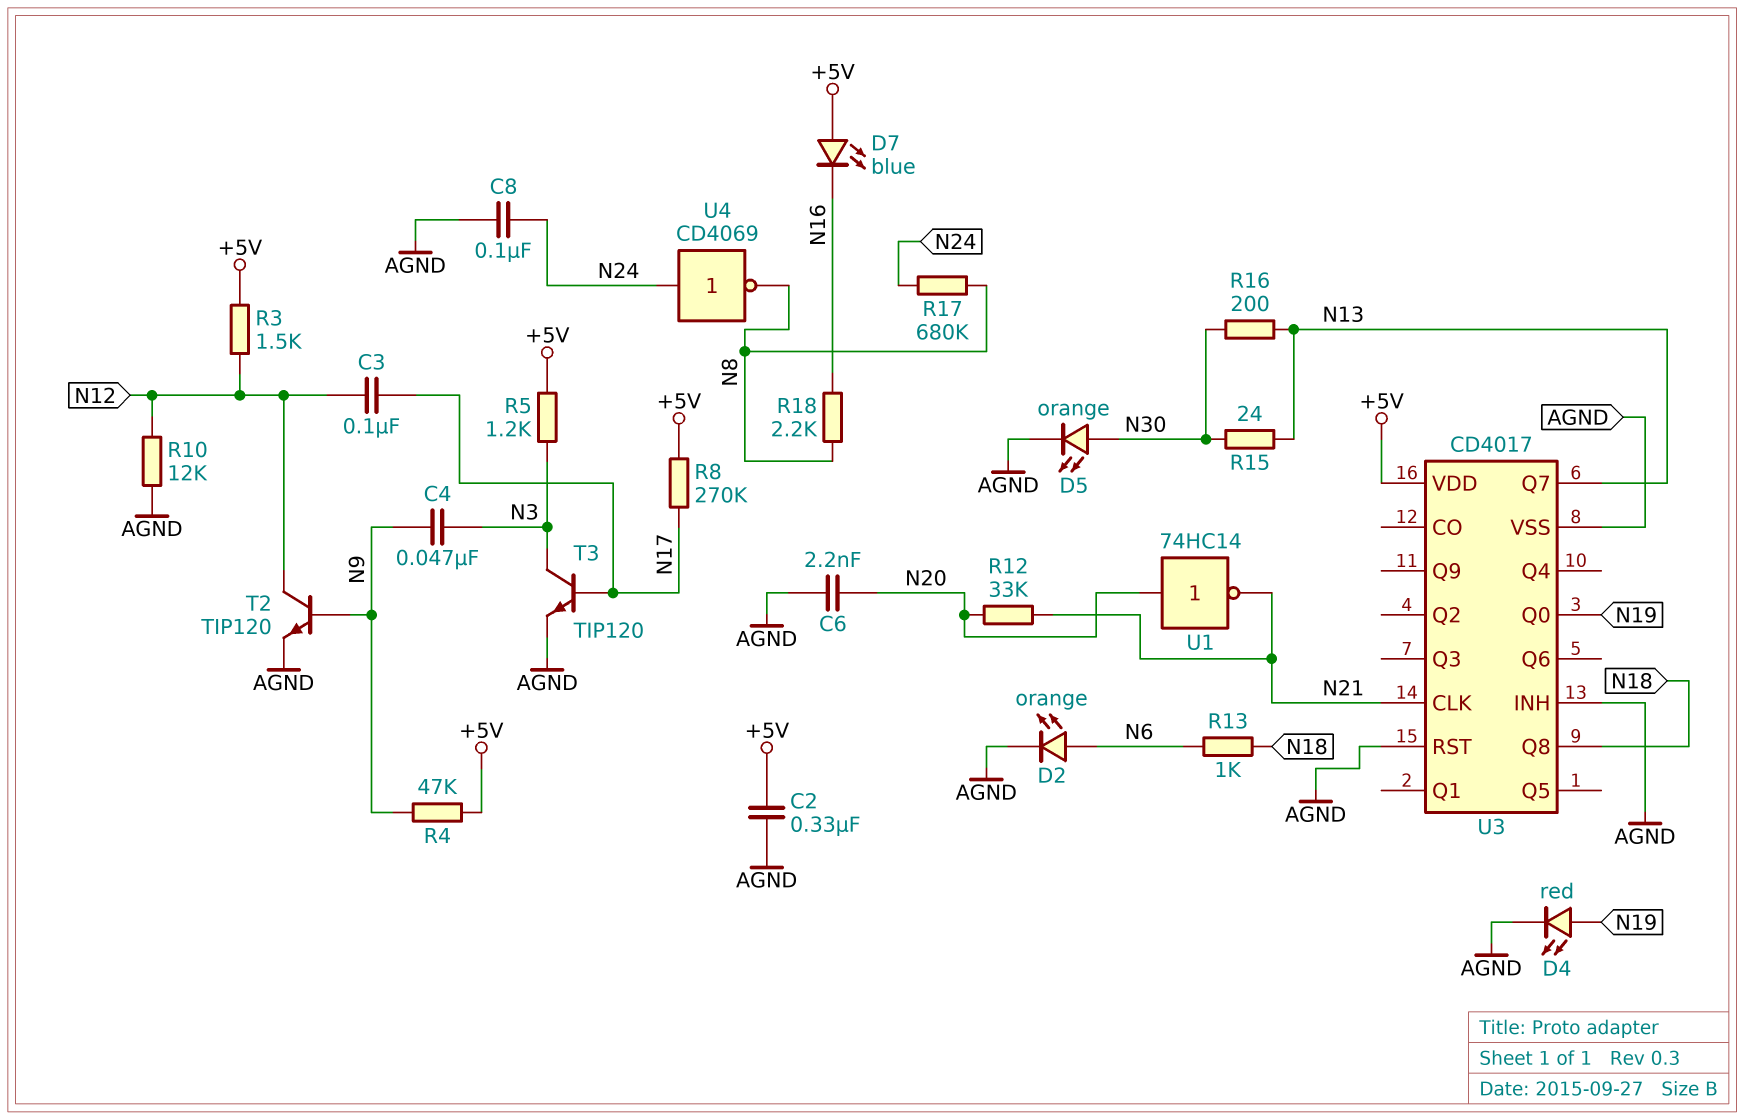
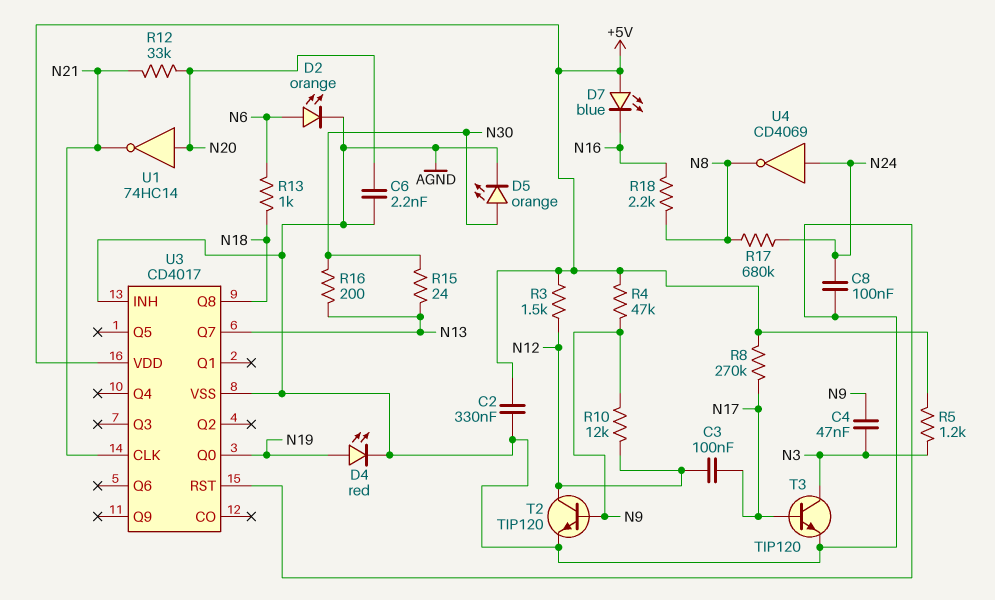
R10: 12k (AGND, N12) -> 12k (N9, N12)

